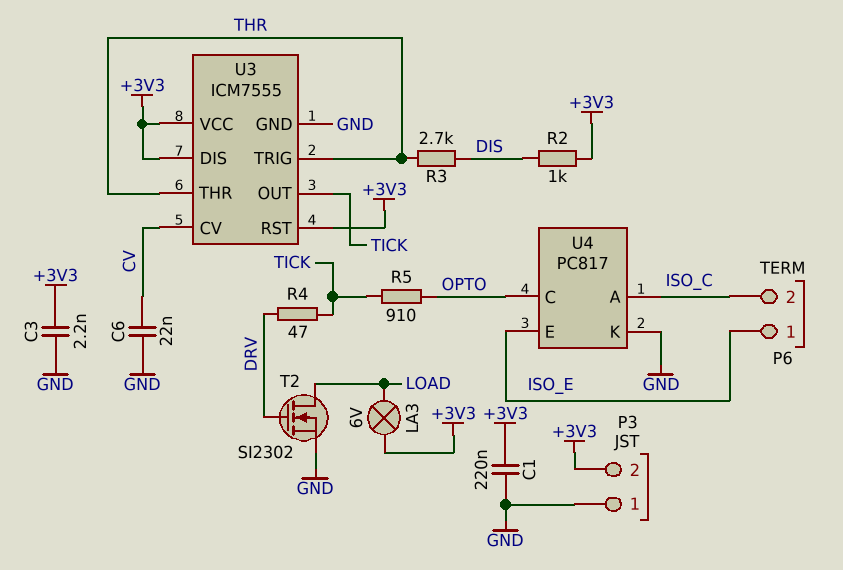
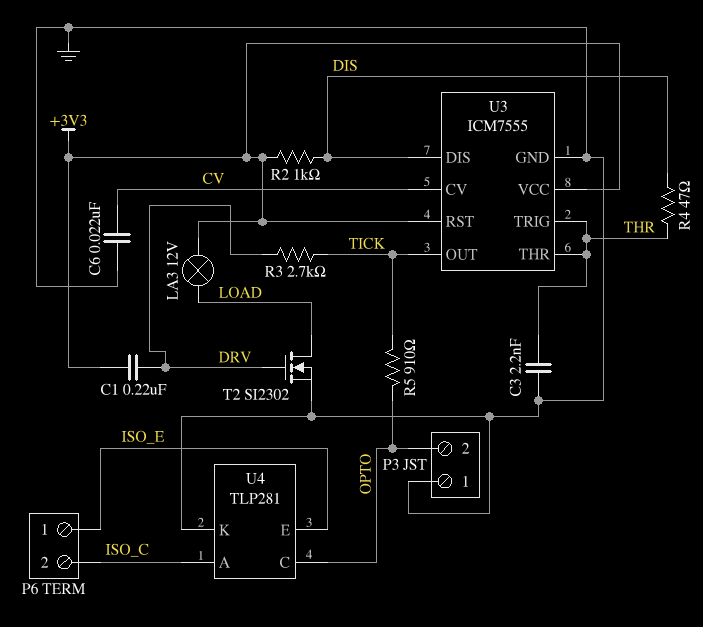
C1: 220nF (+3V3, GND) -> 220nF (+3V3, DRV)
C3: 2.2nF (+3V3, GND) -> 2.2nF (GND, THR)
LA3: lamp 6V (+3V3, LOAD) -> lamp 12V (+3V3, LOAD)
P3 pin 2: +3V3 -> OPTO
R3: 2.7k (DIS, THR) -> 2.7k (DRV, TICK)
R4: 47 (DRV, TICK) -> 47 (DIS, THR)
U3 pin DIS: +3V3 -> DIS
U4: PC817 -> TLP281

